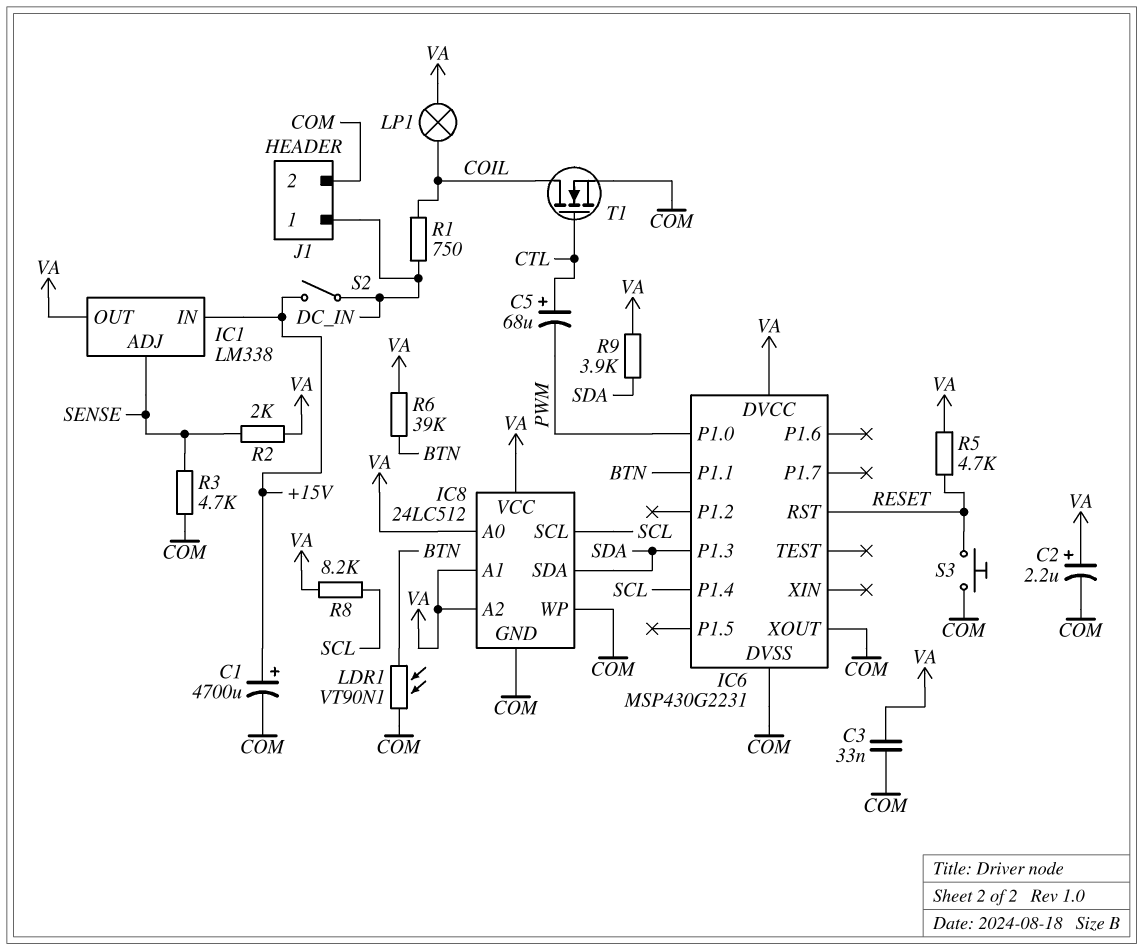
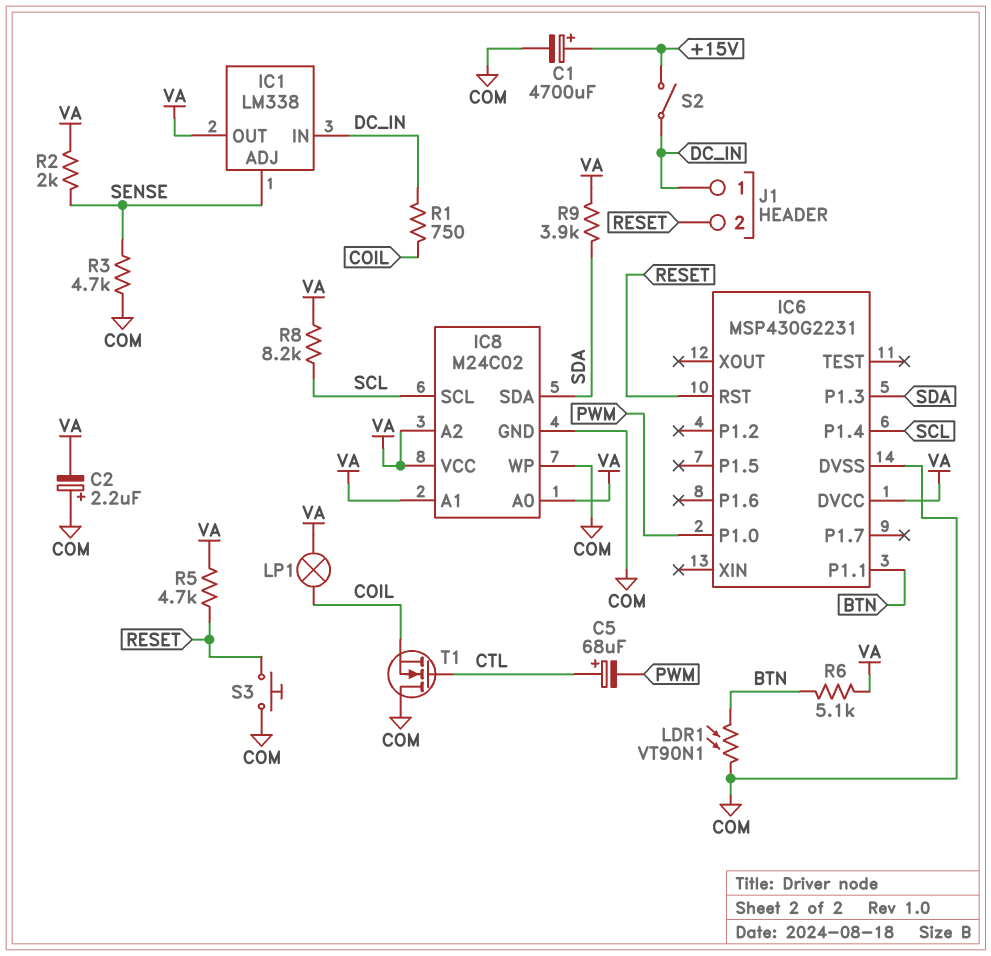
C2: 2.2uF (plus VA, minus COM) -> 2.2uF (plus COM, minus VA)
C3: 33nF (COM, VA) -> none
IC1 pin IN: +15V -> DC_IN
IC6 pin XOUT: COM -> none
IC8: 24LC512 -> M24C02
J1 pin 2: COM -> RESET
R6: 39k (BTN, VA) -> 5.1k (BTN, VA)
T1: NMOS (G CTL, D COIL, S COM) -> NMOS (G CTL, D COM, S COIL)

